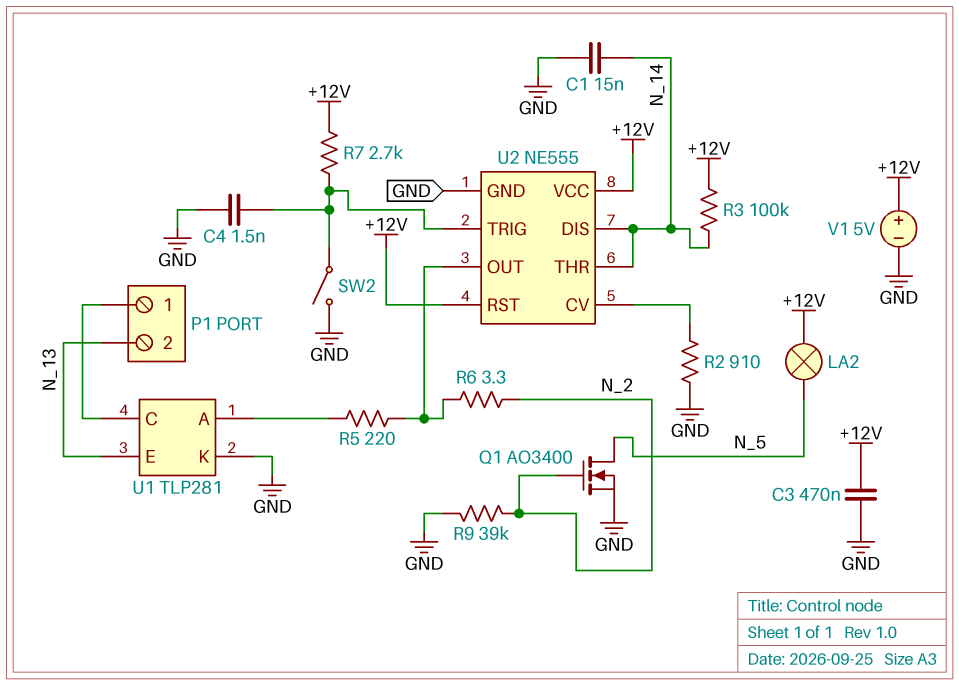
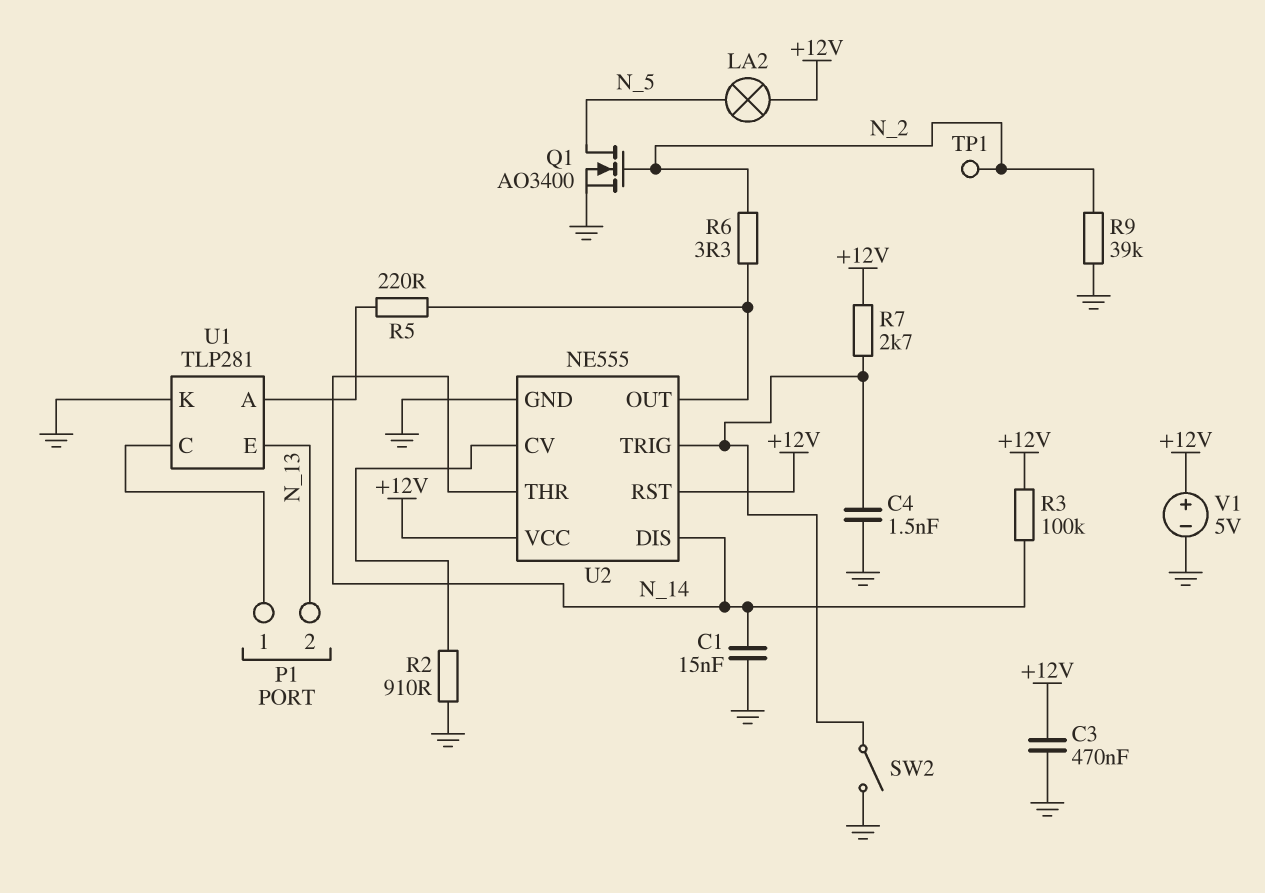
TP1: none -> test point (N_2)

